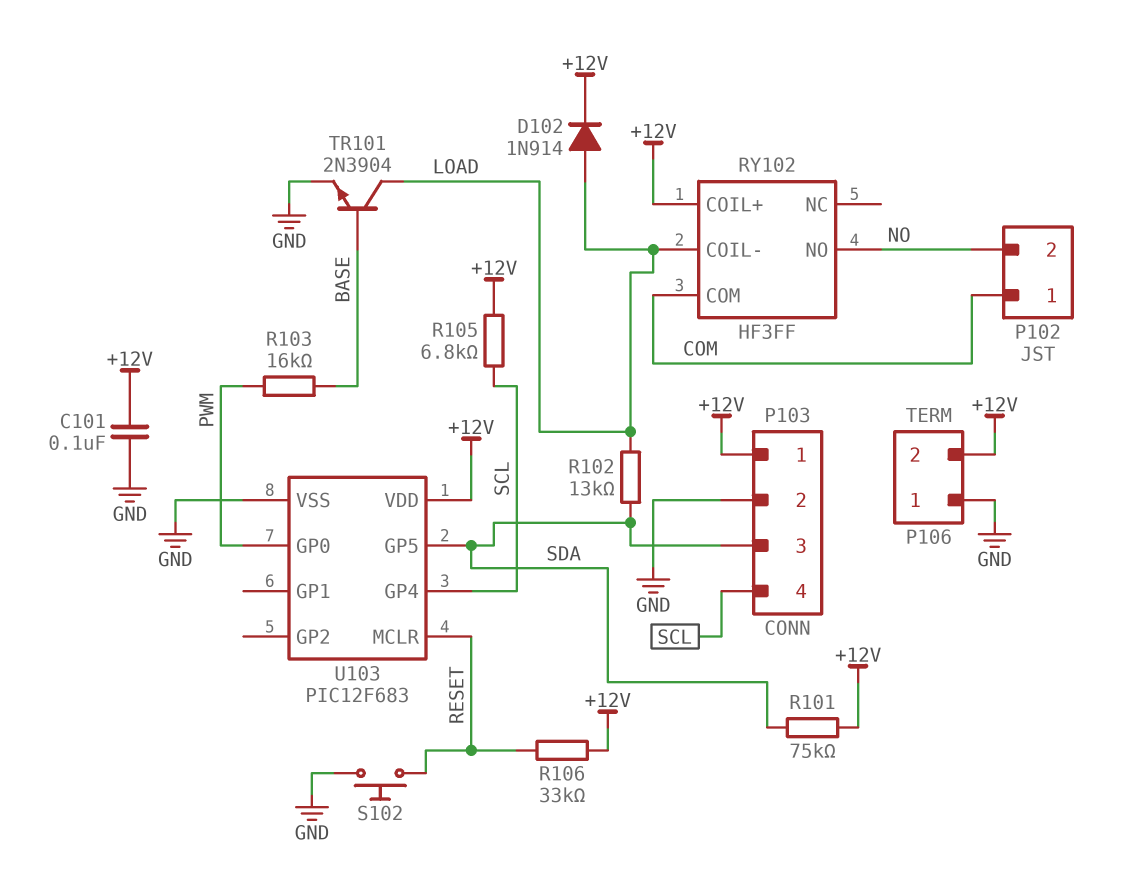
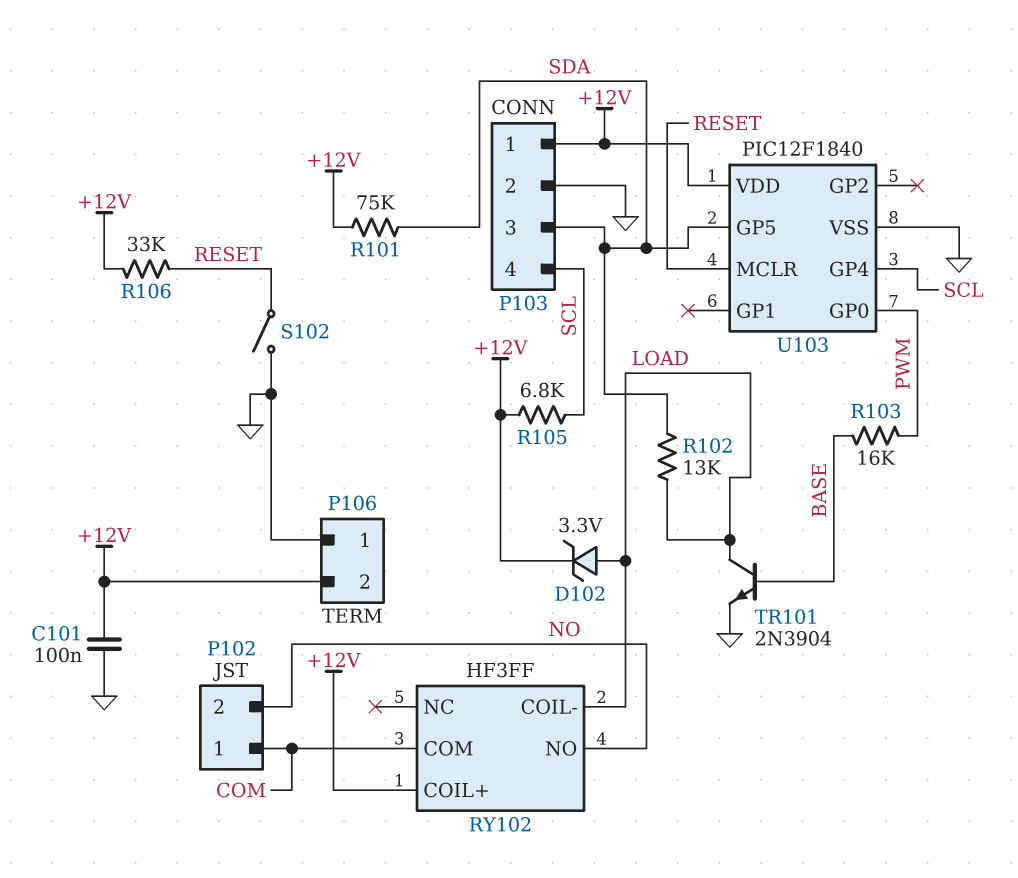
D102: diode 1N914 (A LOAD, K +12V) -> zener 3.3V (A LOAD, K +12V)
S102: button (GND, RESET) -> switch (GND, RESET)
U103: PIC12F683 -> PIC12F1840

